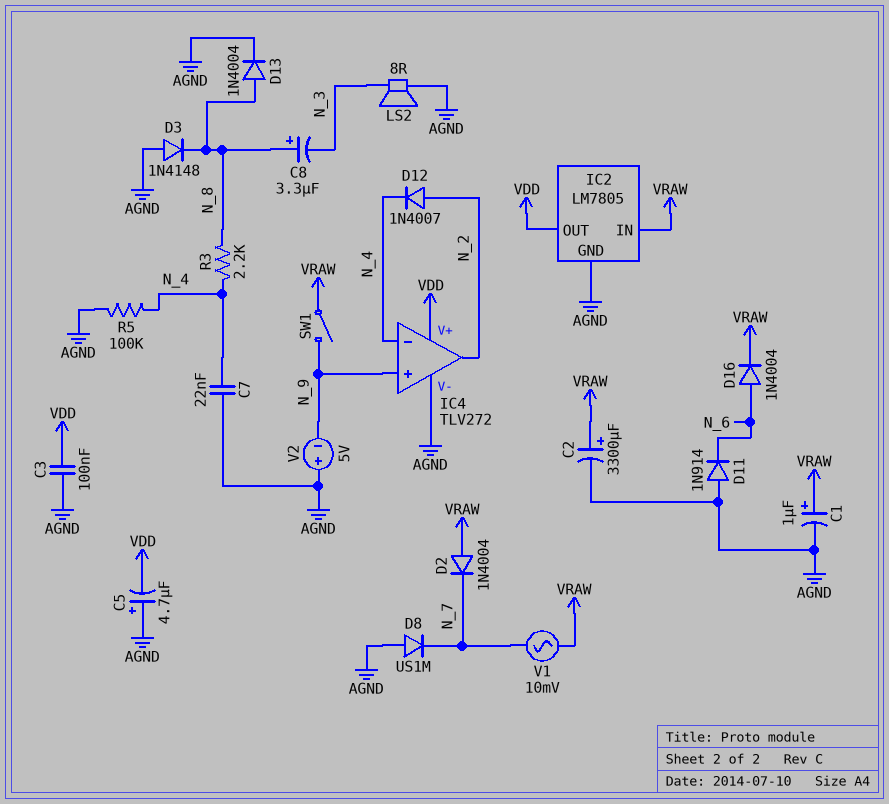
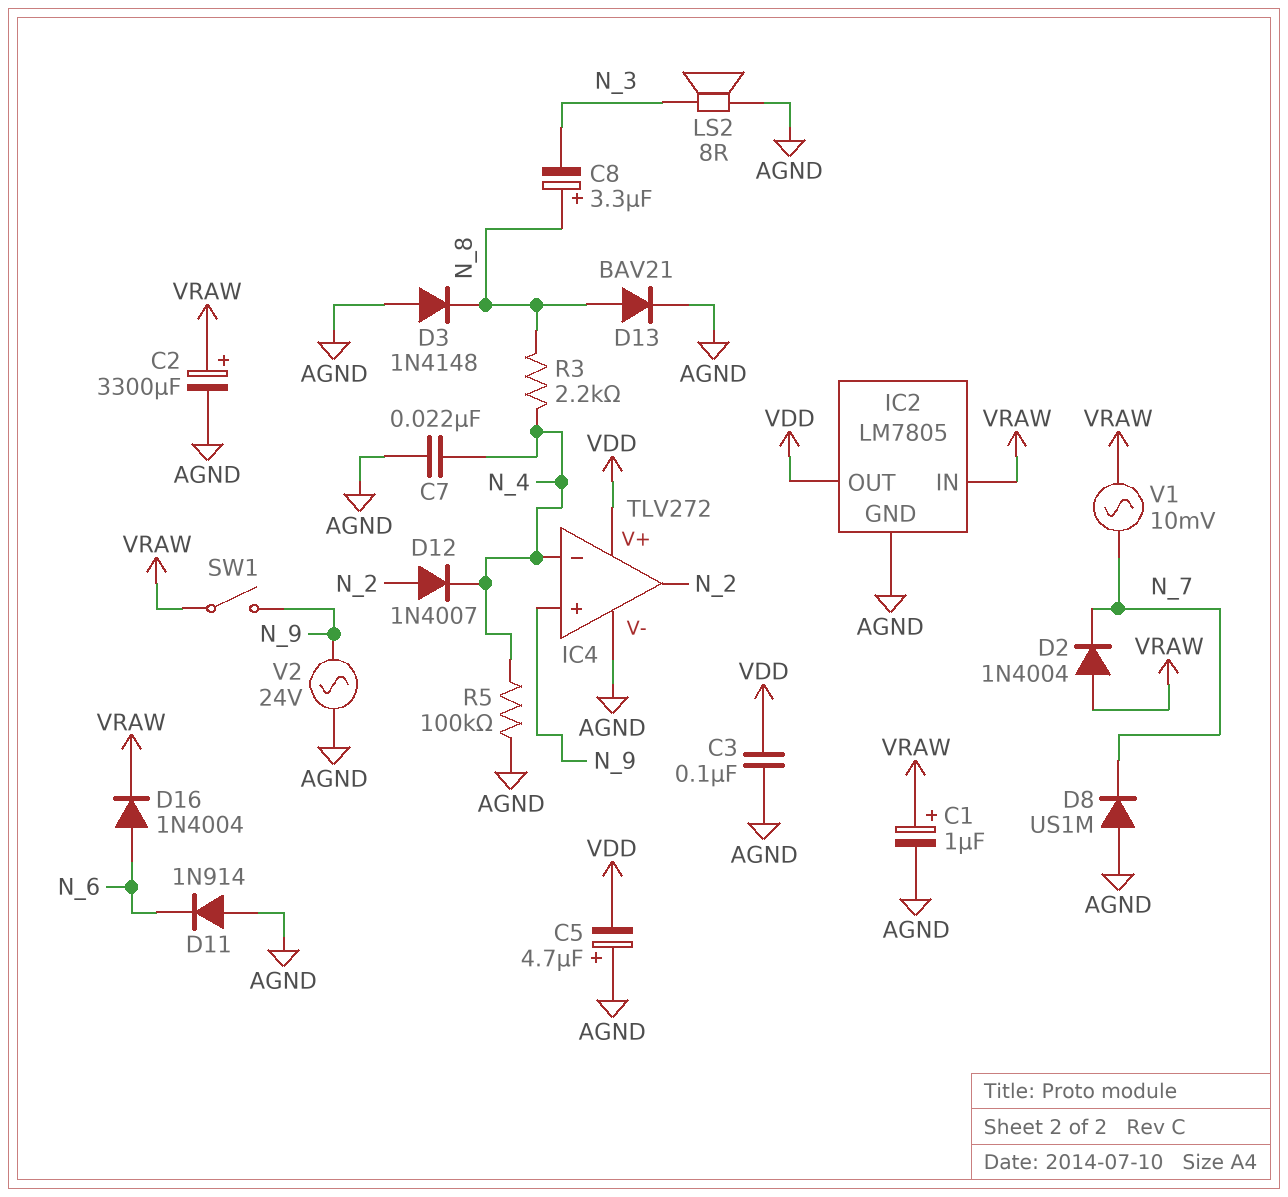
D13: diode 1N4004 (A N_8, K AGND) -> diode BAV21 (A N_8, K AGND)
V2: 5V (plus AGND, minus N_9) -> AC 24V (AGND, N_9)

